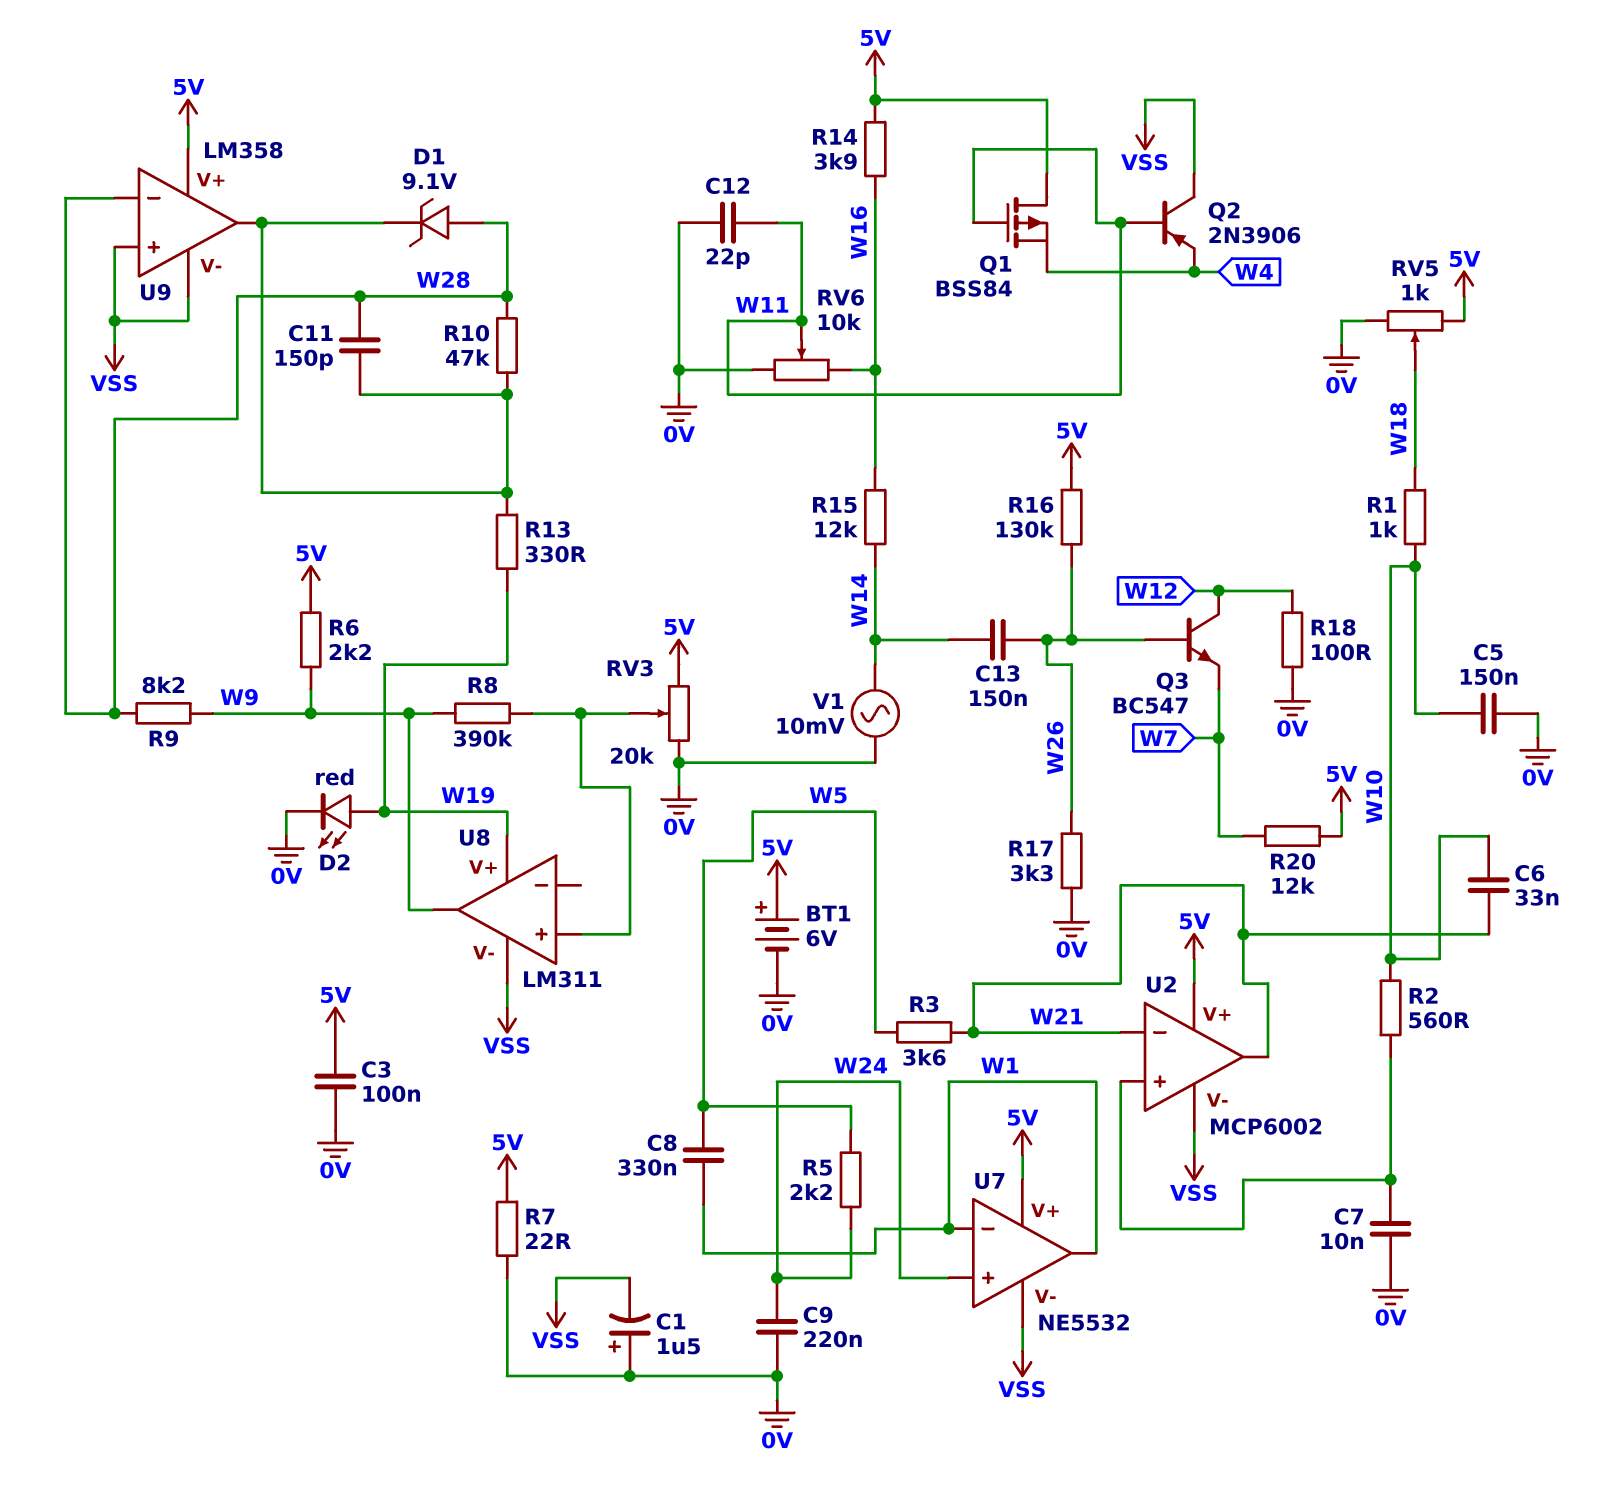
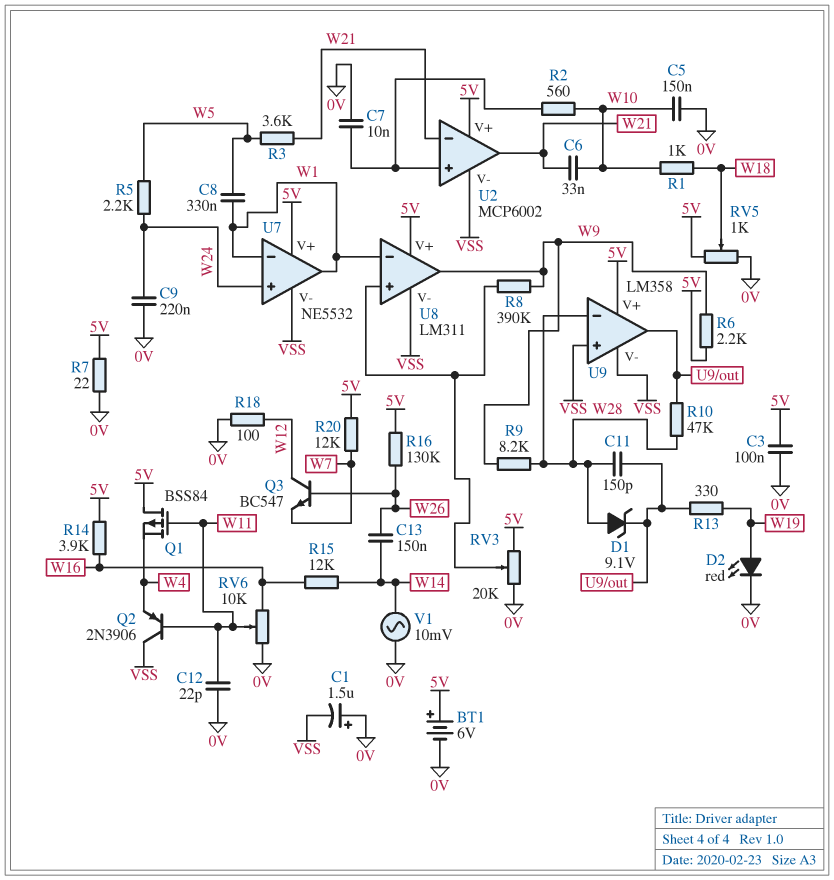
R17: 3.3k (0V, W26) -> none
U8 pin V+: W19 -> 5V
U8 pin in-: none -> W1

